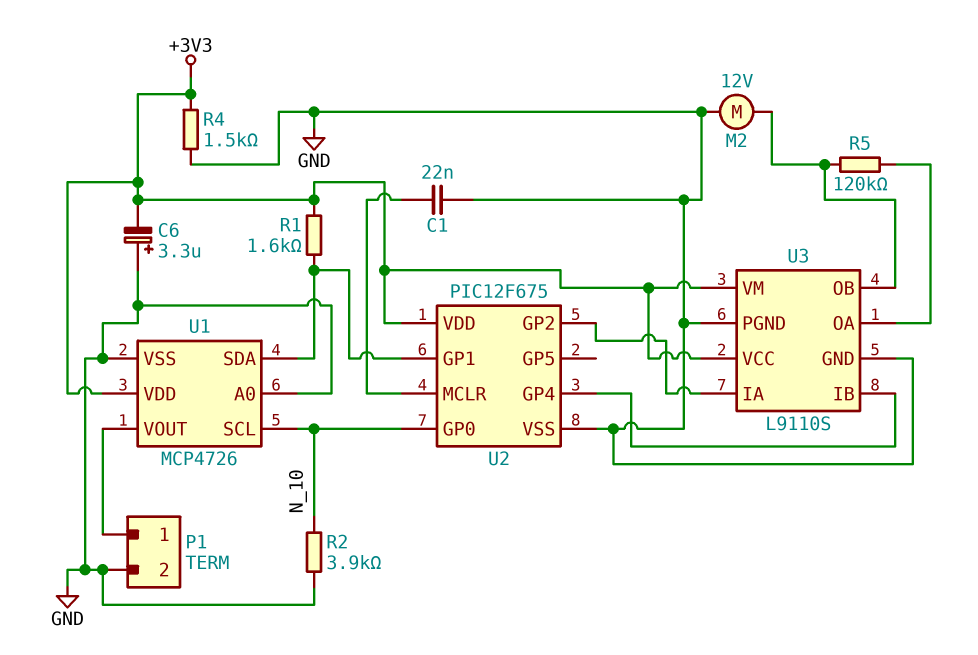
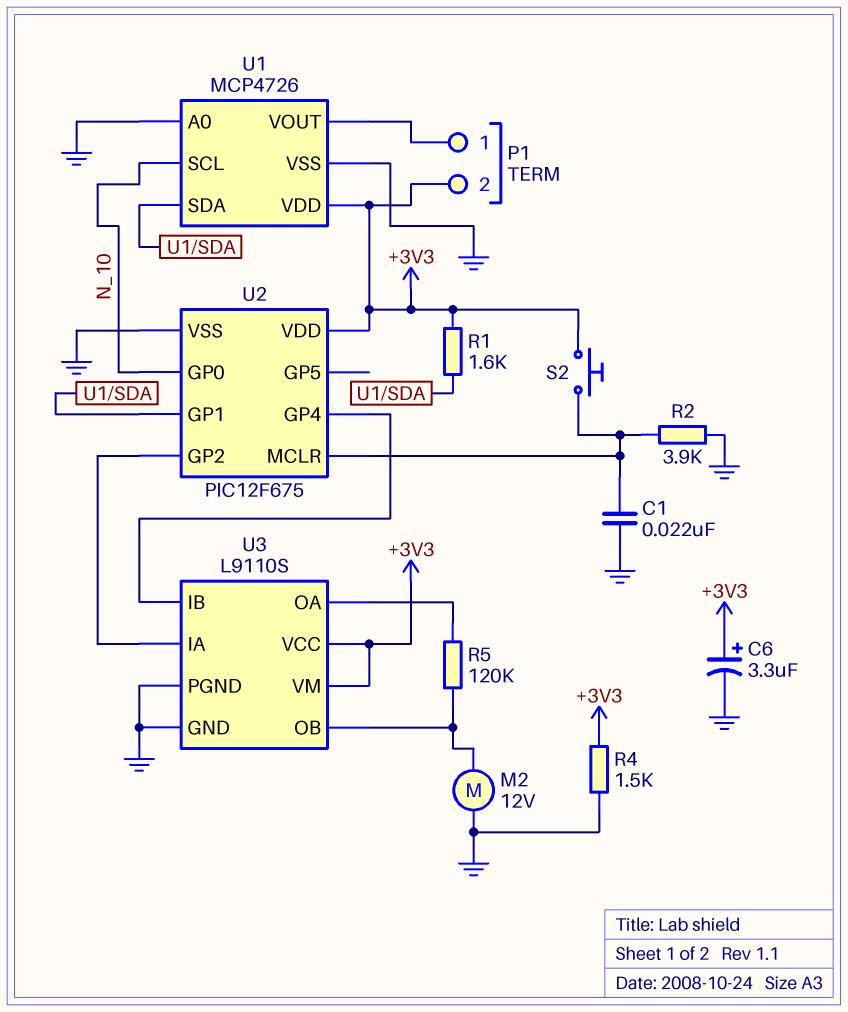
C6: 3.3uF (plus GND, minus +3V3) -> 3.3uF (plus +3V3, minus GND)
P1 pin 2: GND -> +3V3
R2: 3.9k (GND, N_10) -> 3.9k (GND, U2/MCLR)
S2: none -> button (+3V3, U2/MCLR)

